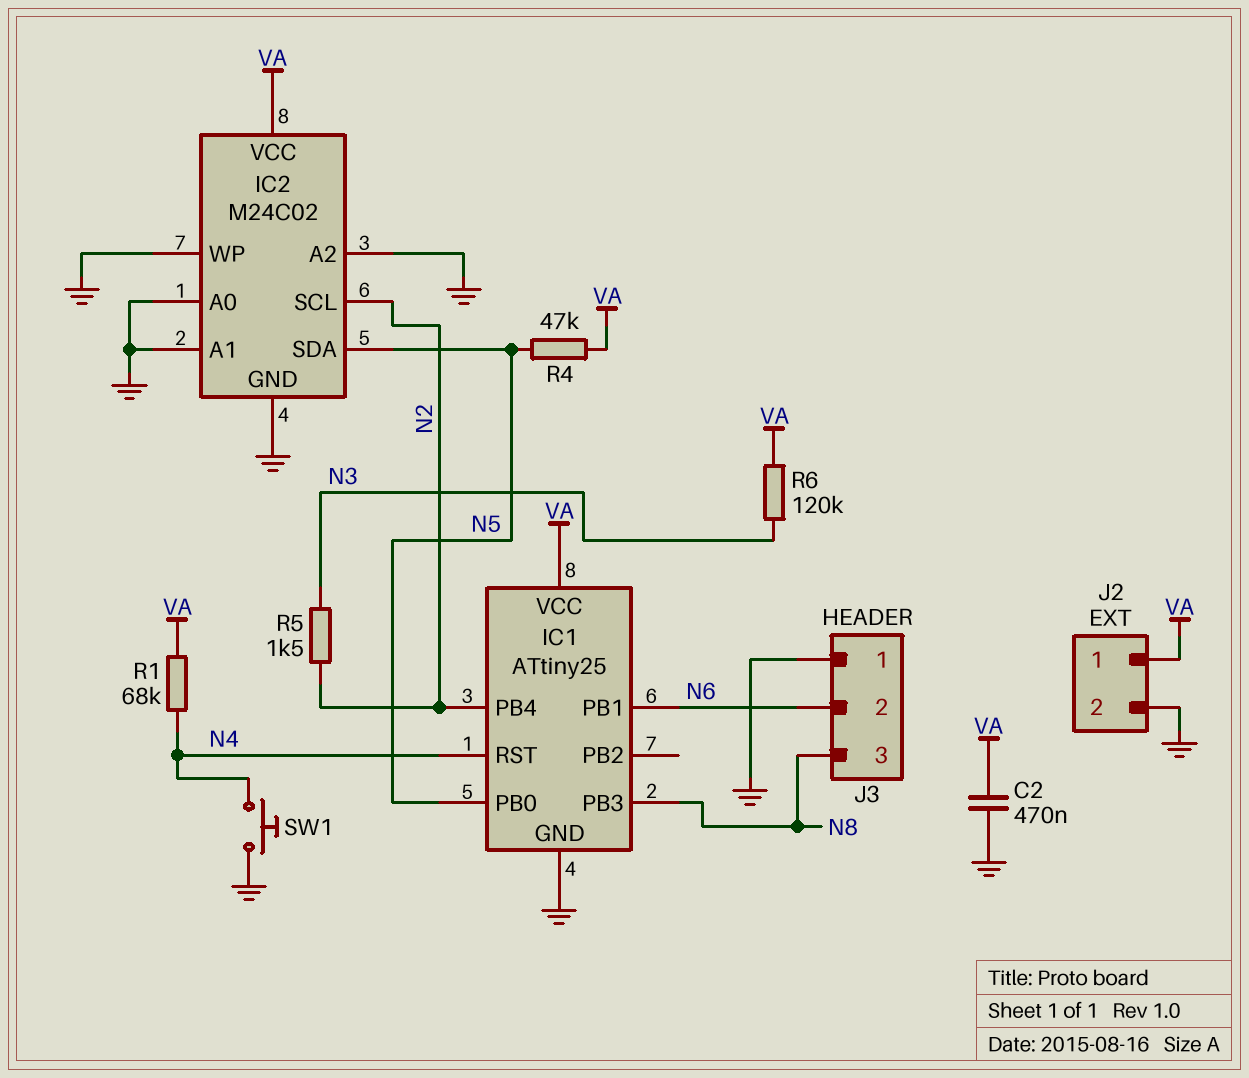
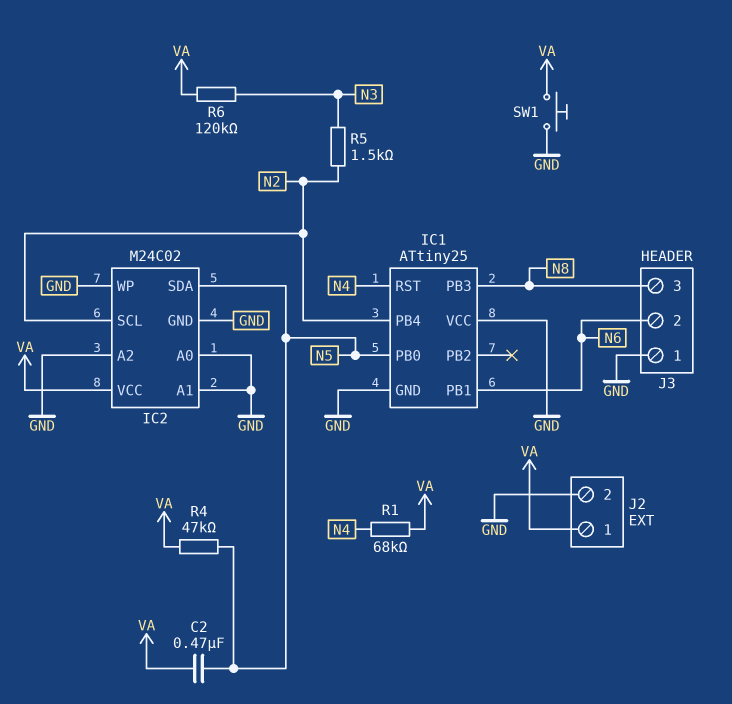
C2: 470nF (GND, VA) -> 470nF (N5, VA)
IC1 pin VCC: VA -> GND
SW1: button (GND, N4) -> button (GND, VA)

